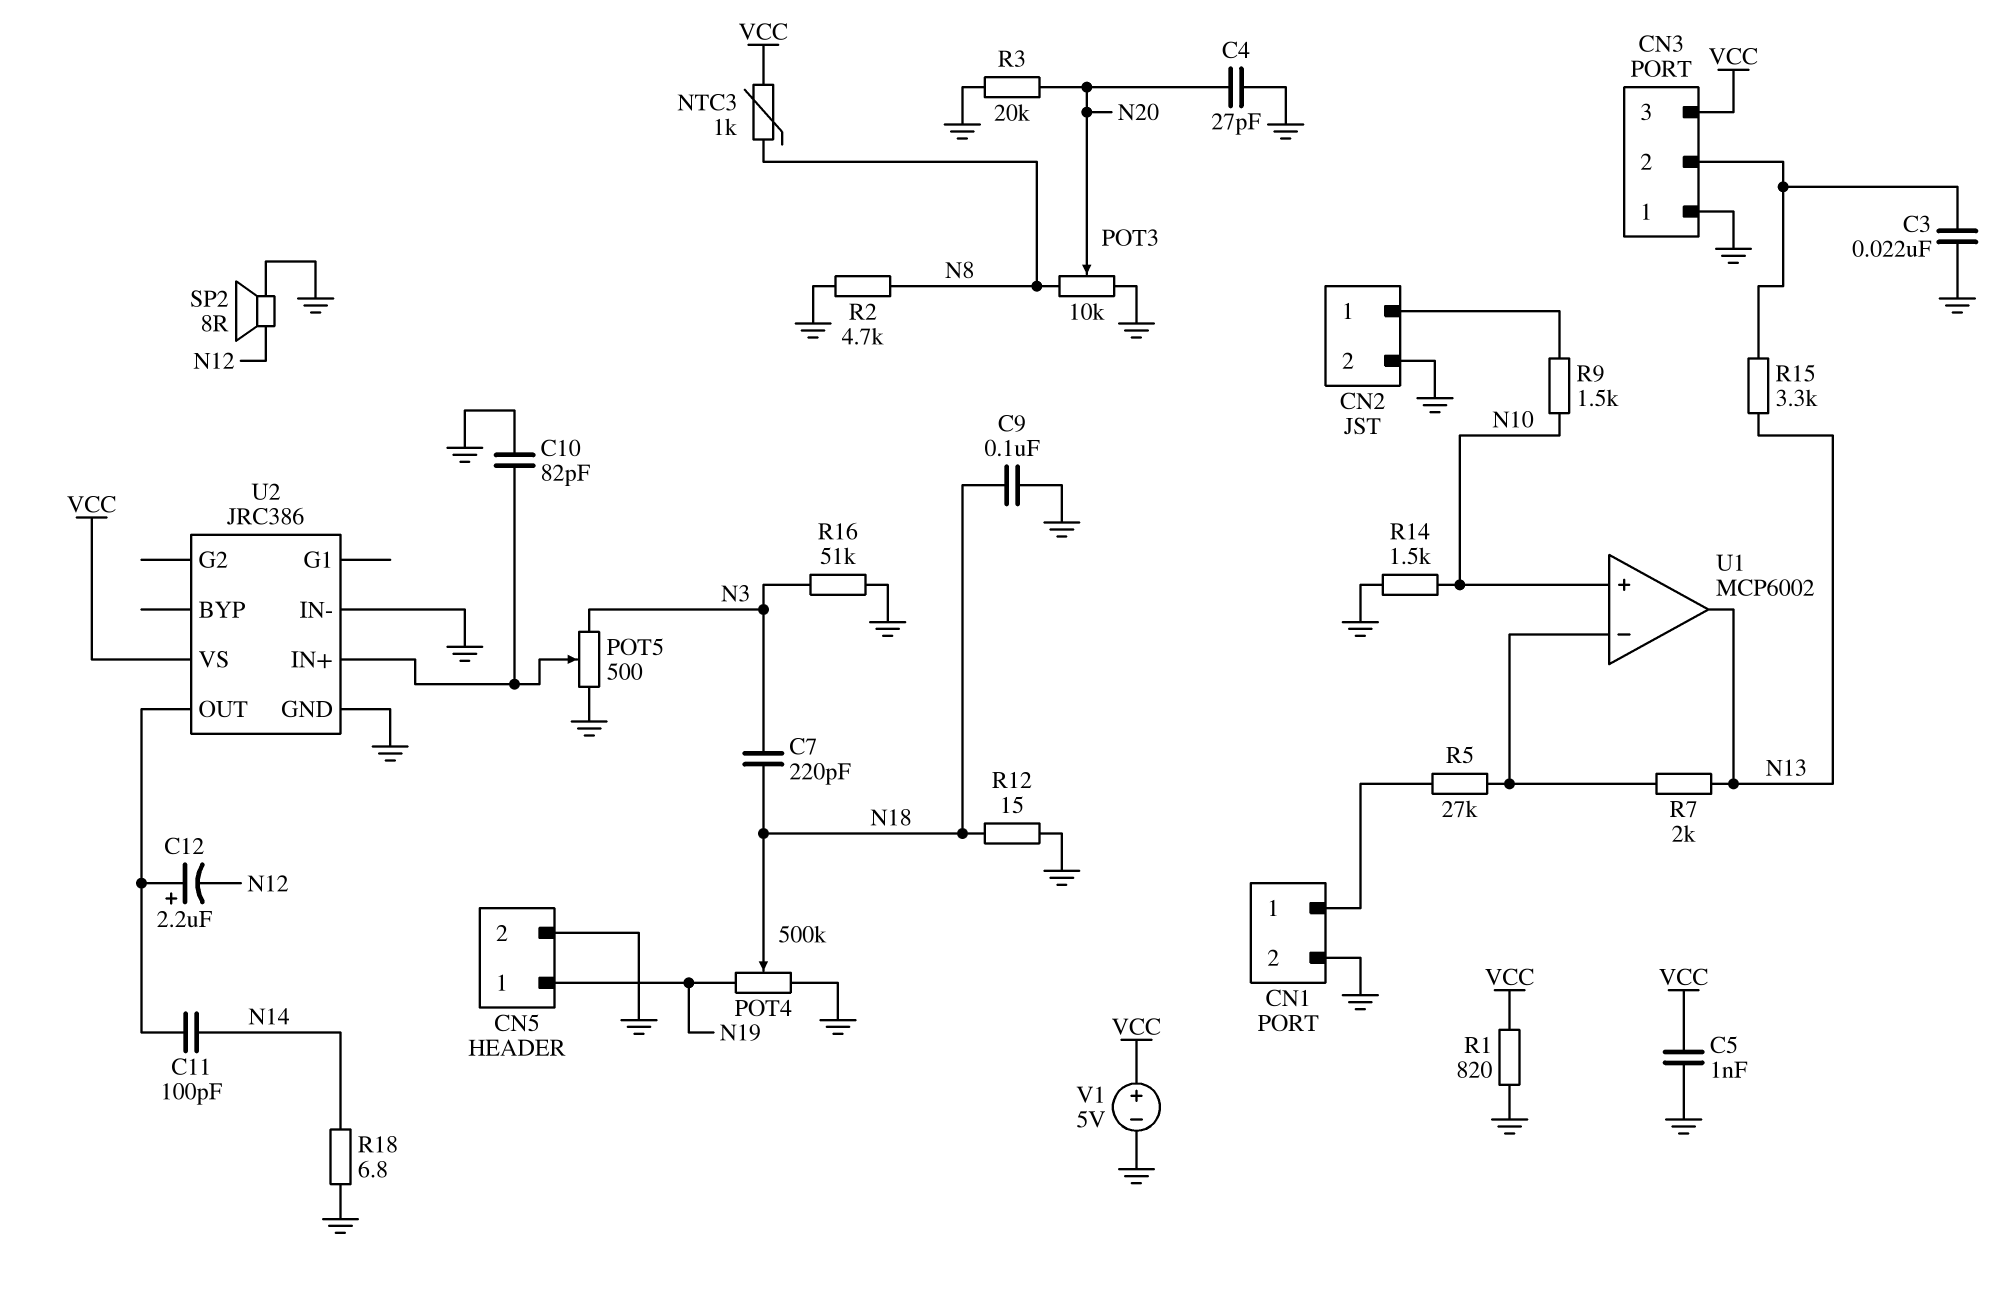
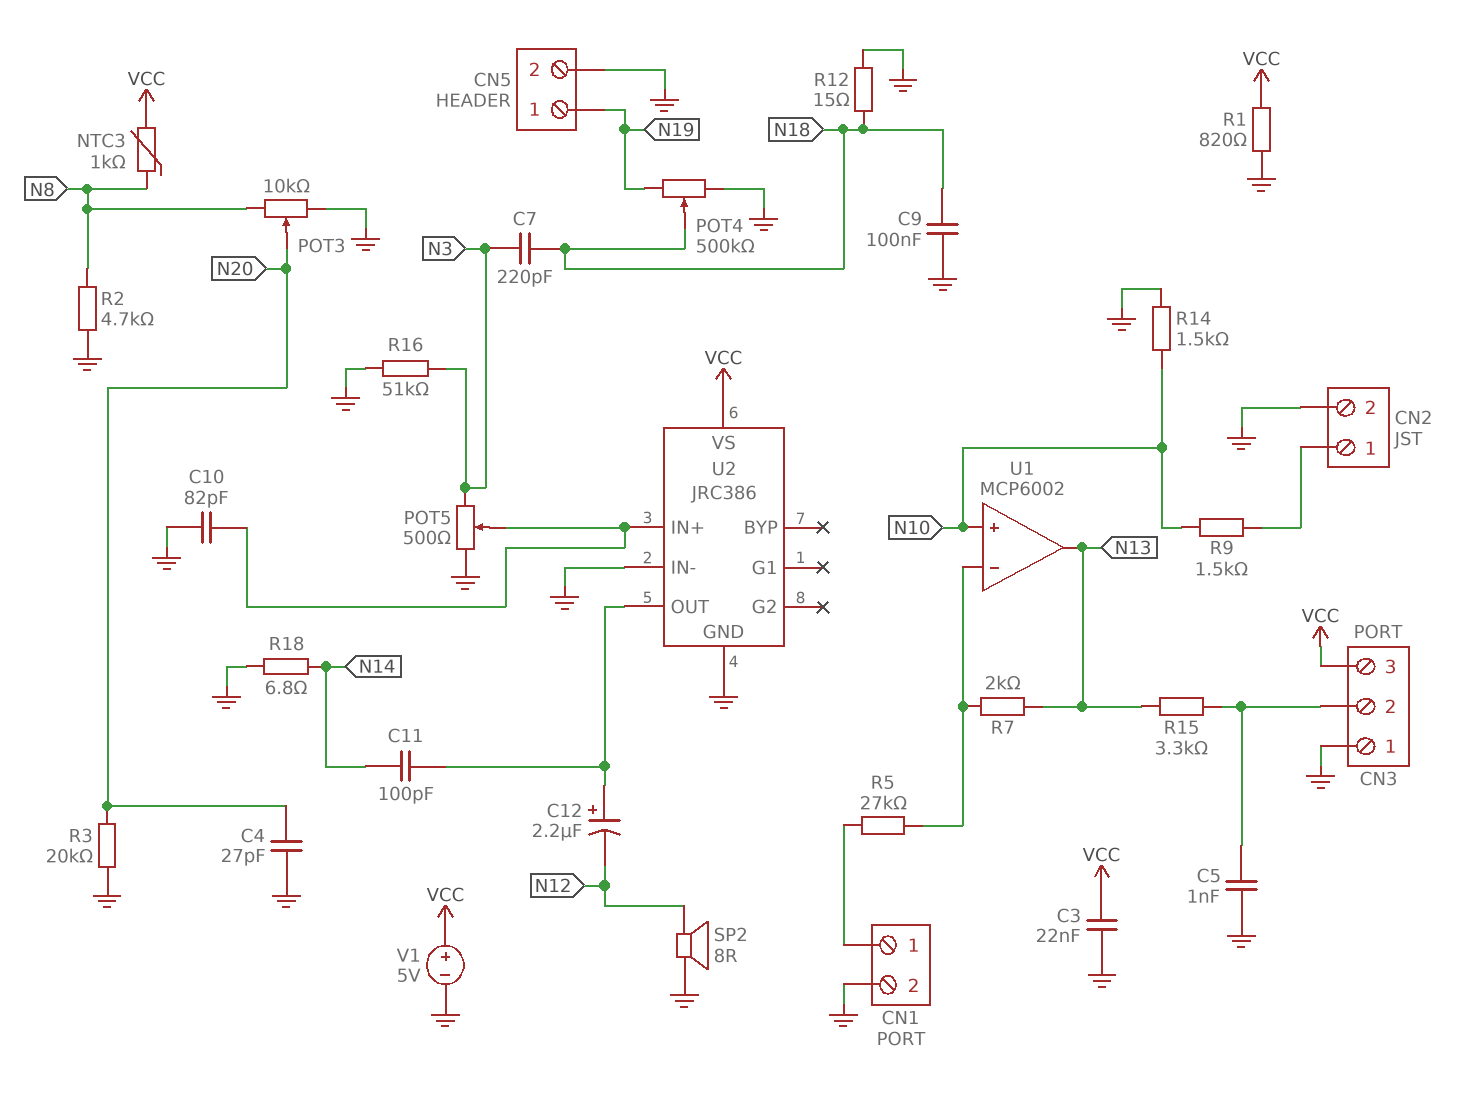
C3: 22nF (CN3/2, GND) -> 22nF (GND, VCC)
C5: 1nF (GND, VCC) -> 1nF (CN3/2, GND)

